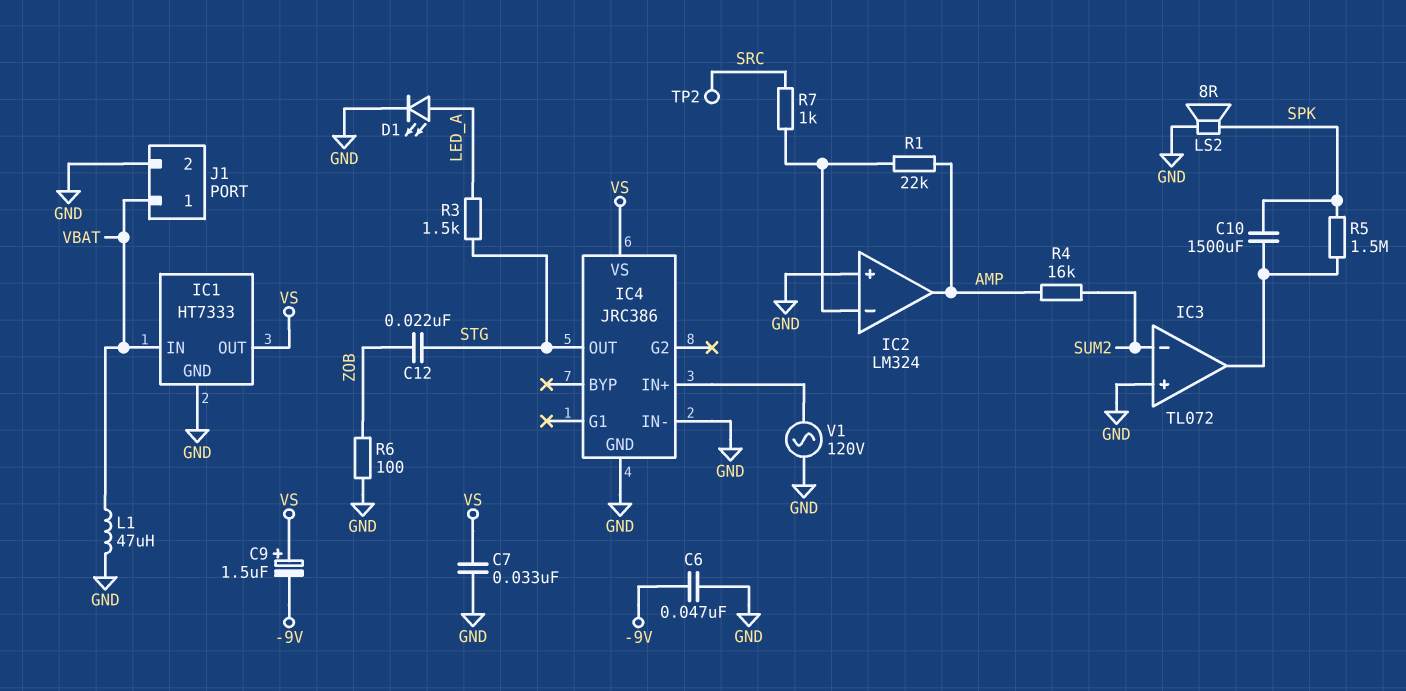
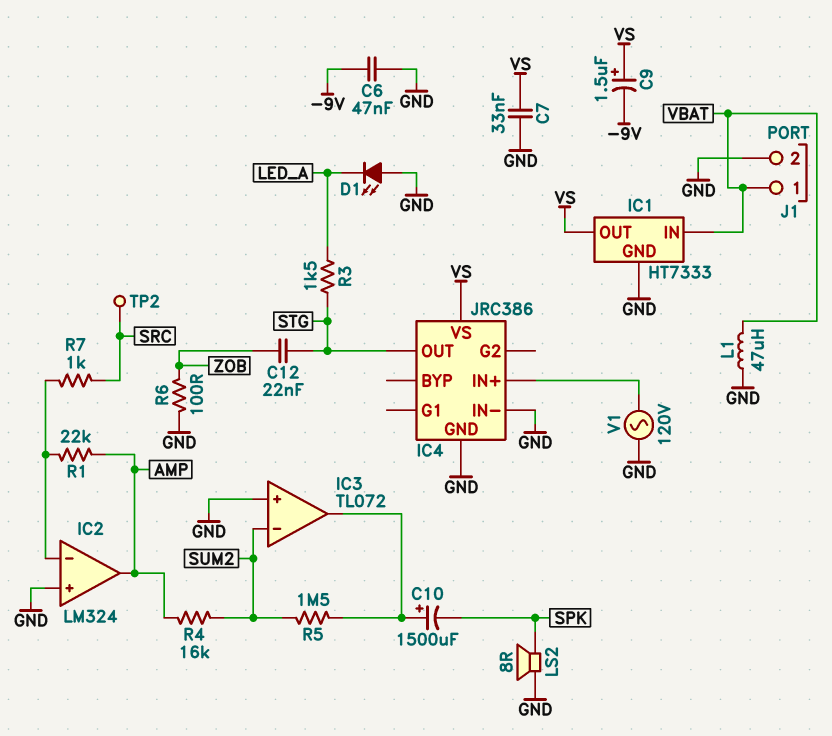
C10: 1500uF (IC3/out, SPK) -> 1500uF (plus IC3/out, minus SPK)
D1: LED (A LED_A, K GND) -> LED (A GND, K LED_A)
R5: 1.5M (IC3/out, SPK) -> 1.5M (IC3/out, SUM2)

